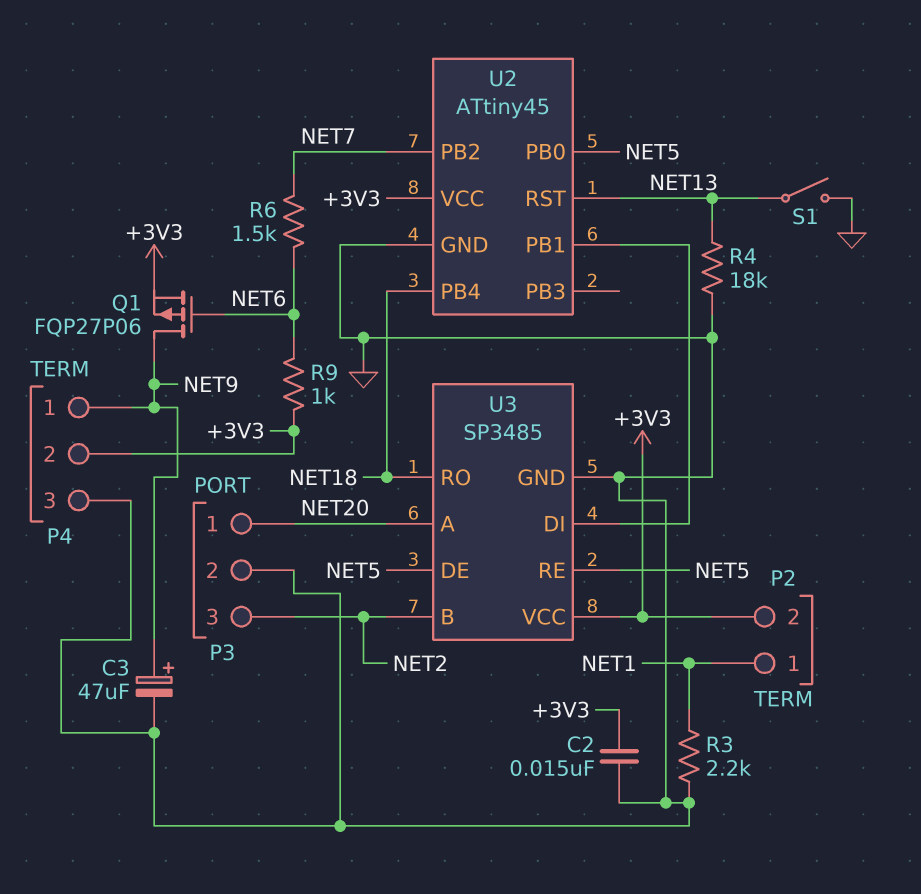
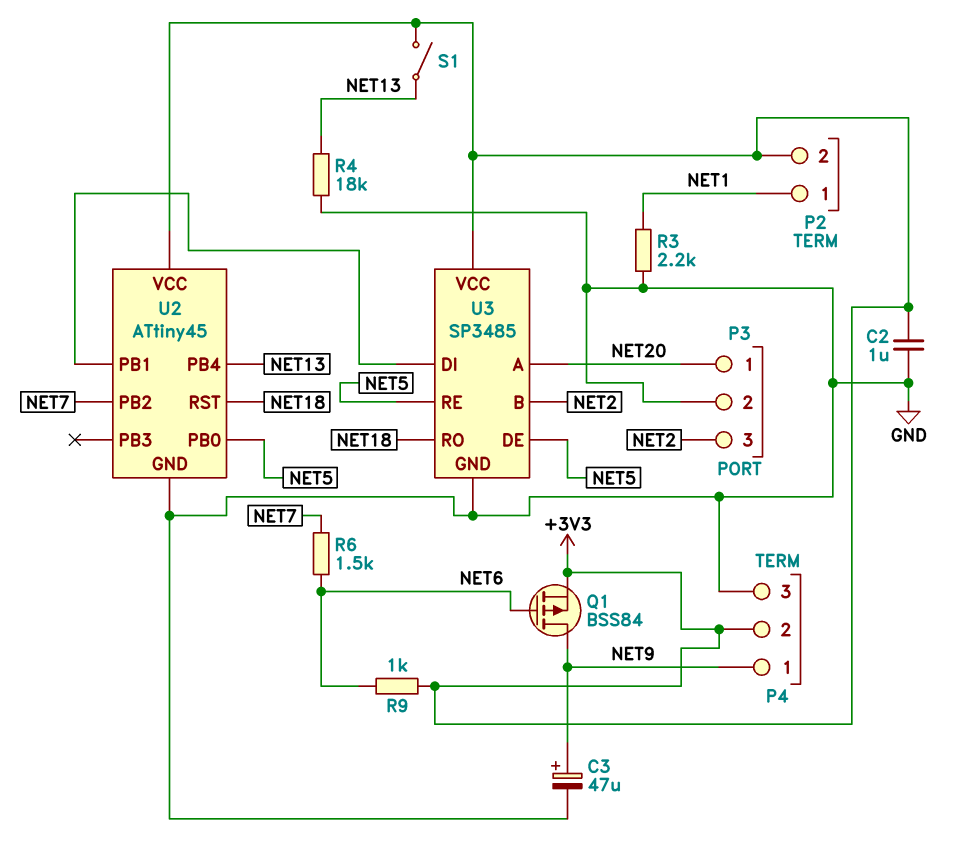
C2: 15nF (+3V3, GND) -> 1uF (+3V3, GND)
Q1: PMOS FQP27P06 (G NET6, D NET9, S +3V3) -> PMOS BSS84 (G NET6, D NET9, S +3V3)
S1: switch (GND, NET13) -> switch (+3V3, NET13)
U2 pin PB4: NET18 -> NET13
U2 pin RST: NET13 -> NET18

